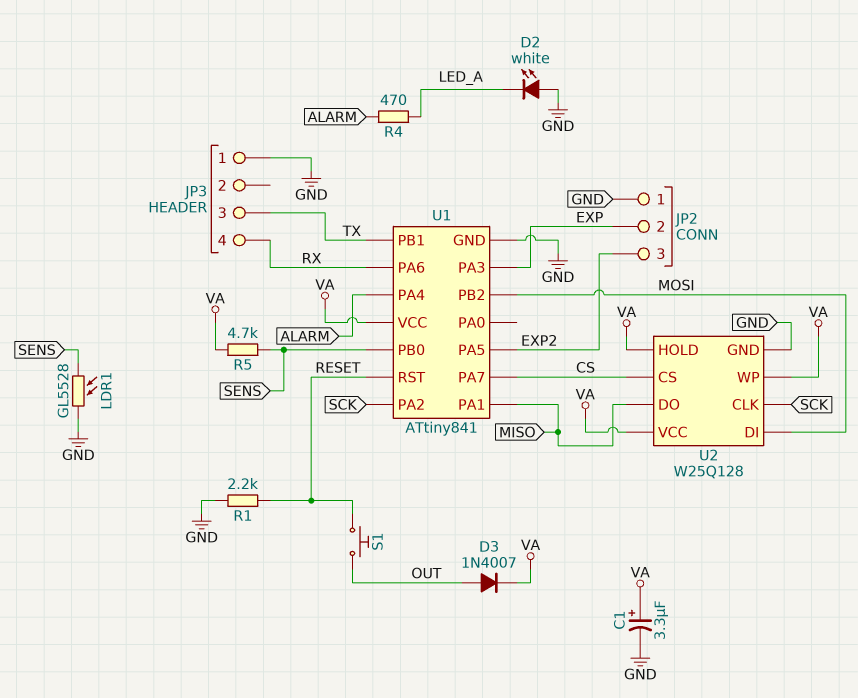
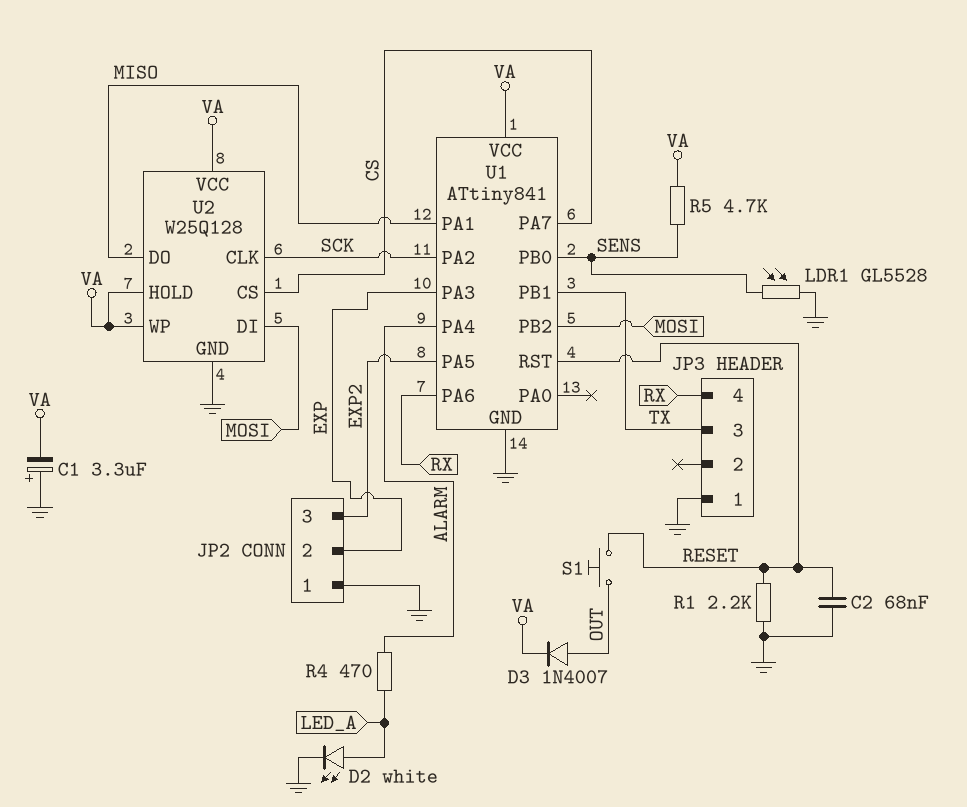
C1: 3.3uF (plus VA, minus GND) -> 3.3uF (plus GND, minus VA)
C2: none -> 68nF (GND, RESET)
D2: LED white (A GND, K LED_A) -> LED white (A LED_A, K GND)

